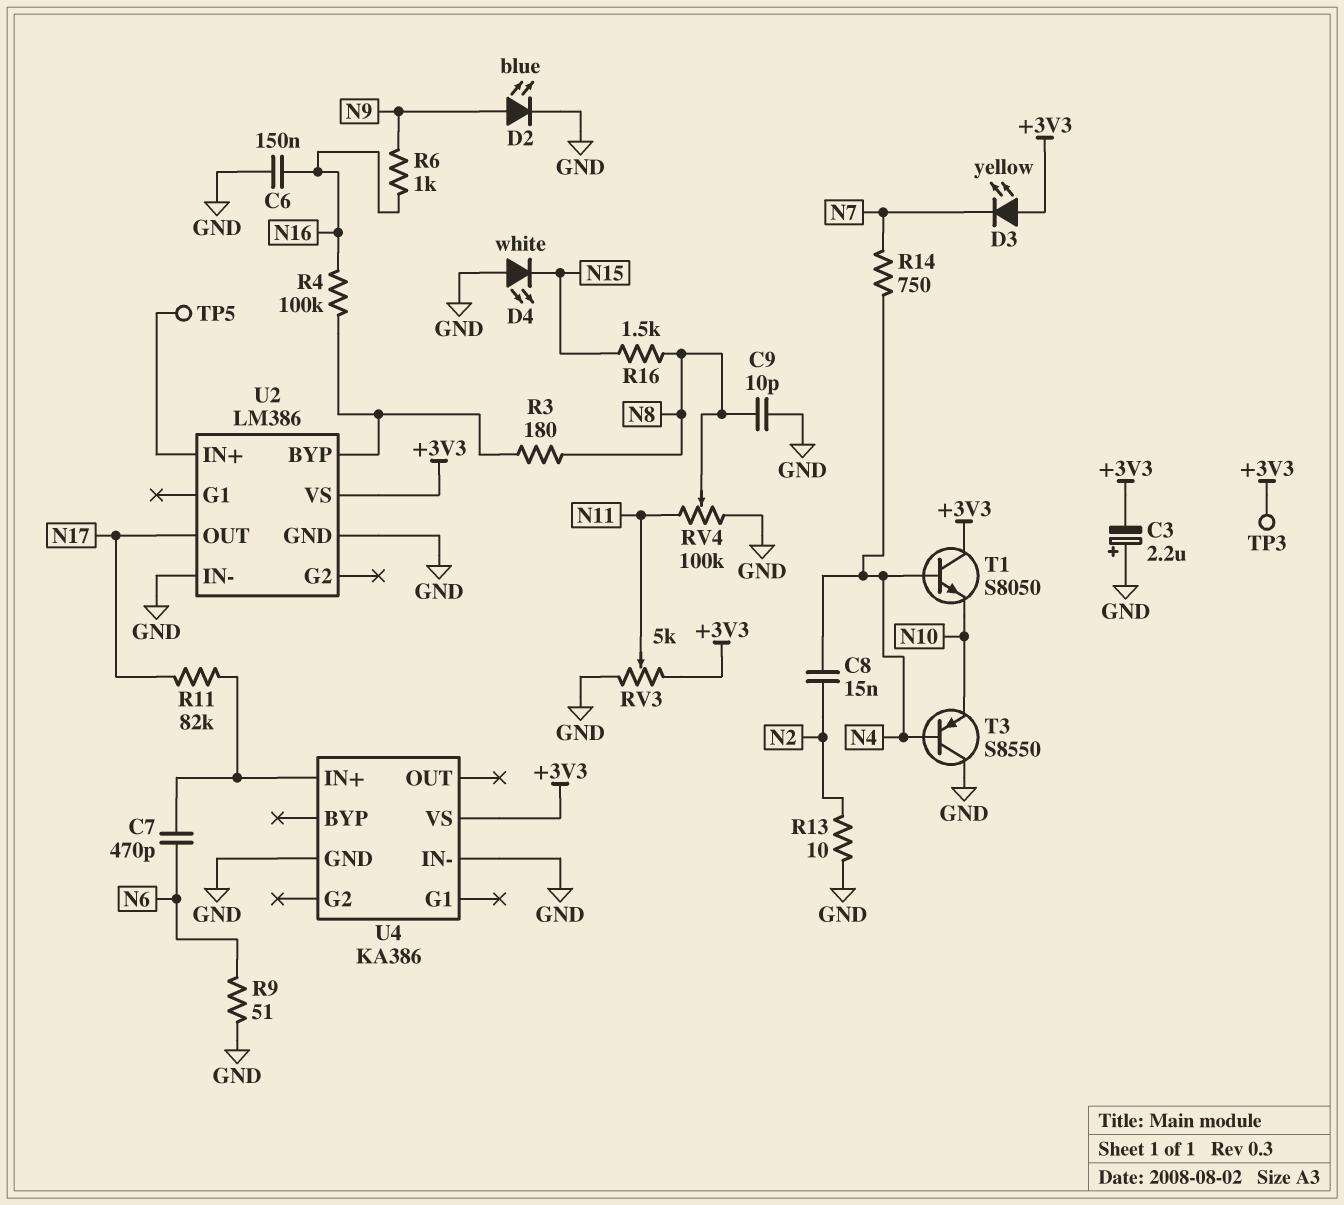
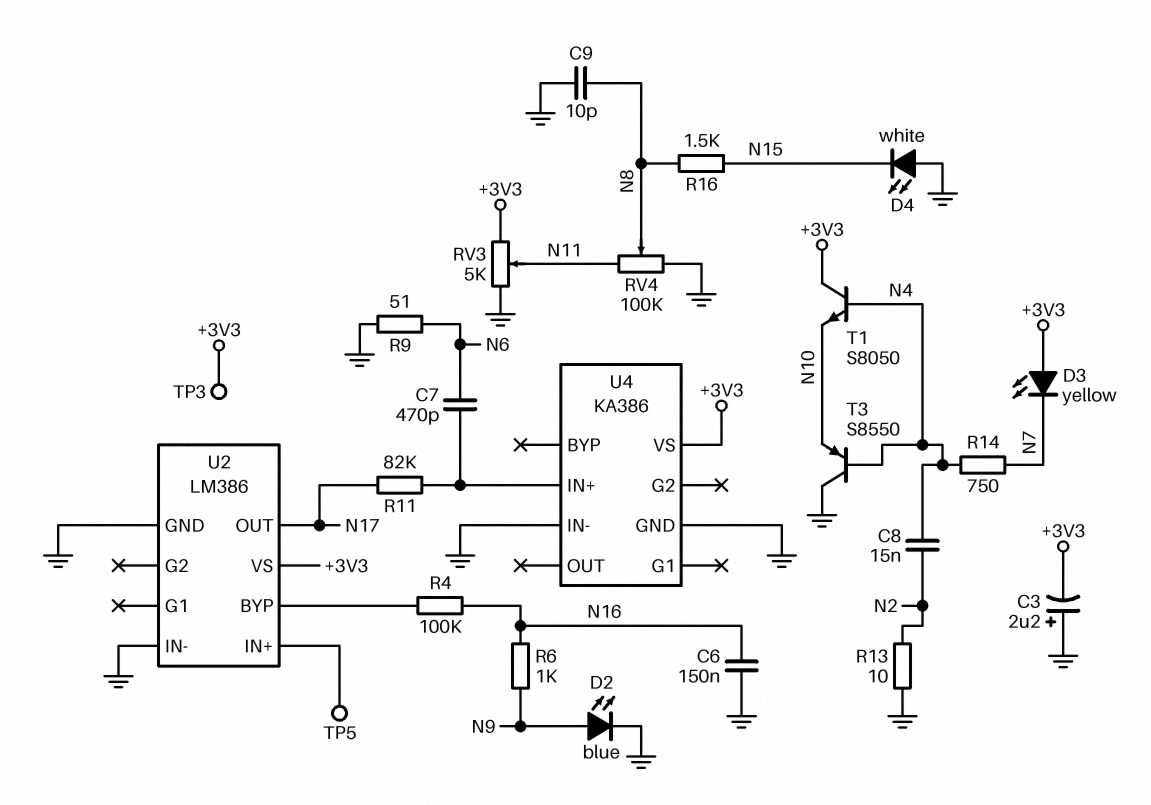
R3: 180 (N8, U2/BYP) -> none

